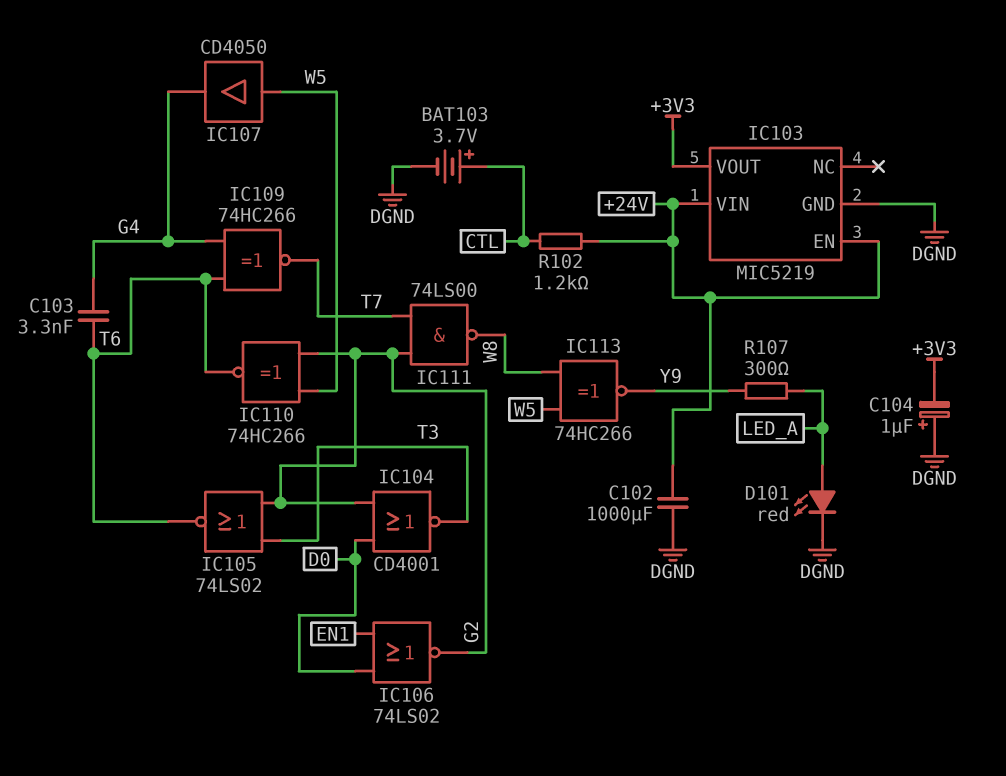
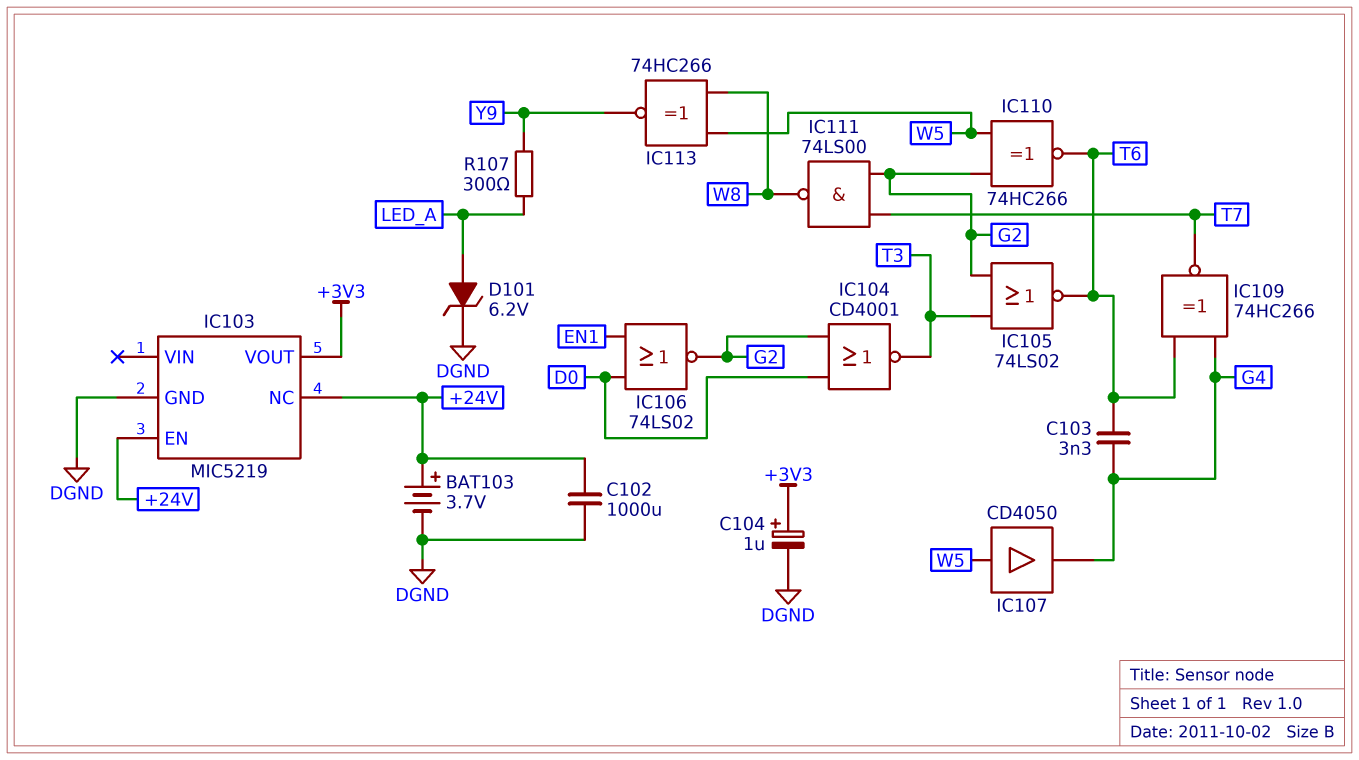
BAT103: 3.7V (plus CTL, minus DGND) -> 3.7V (plus +24V, minus DGND)
C104: 1uF (plus DGND, minus +3V3) -> 1uF (plus +3V3, minus DGND)
D101: LED red (A LED_A, K DGND) -> zener 6.2V (A LED_A, K DGND)
IC103 pin NC: none -> +24V
IC103 pin VIN: +24V -> none
R102: 1.2k (+24V, CTL) -> none

